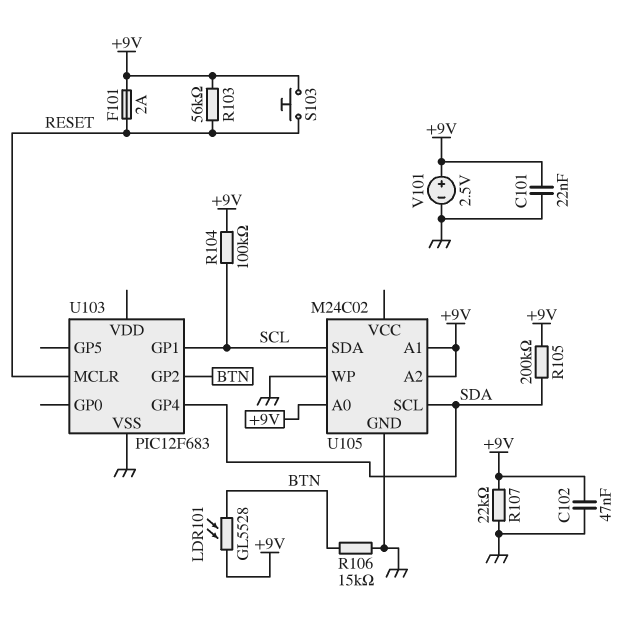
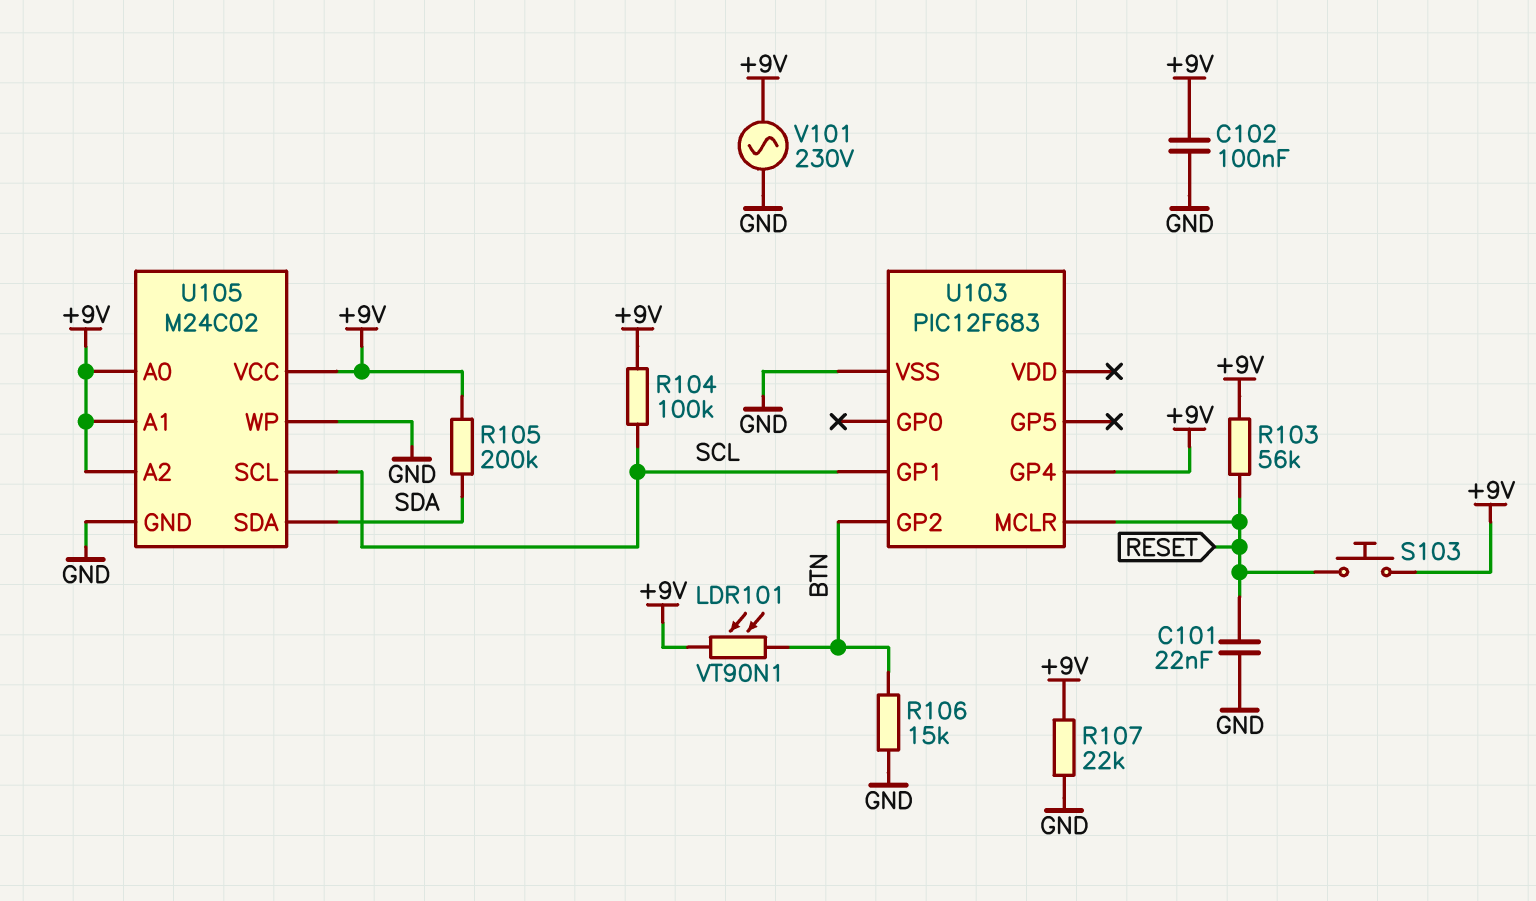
C101: 22nF (+9V, GND) -> 22nF (GND, RESET)
C102: 47nF (+9V, GND) -> 100nF (+9V, GND)
F101: 2A (+9V, RESET) -> none
LDR101: GL5528 (+9V, BTN) -> VT90N1 (+9V, BTN)
U103 pin GP4: SDA -> +9V
U105 pin SCL: SDA -> SCL
U105 pin SDA: SCL -> SDA
U105 pin VCC: none -> +9V
V101: 2.5V (plus +9V, minus GND) -> AC 230V (+9V, GND)

